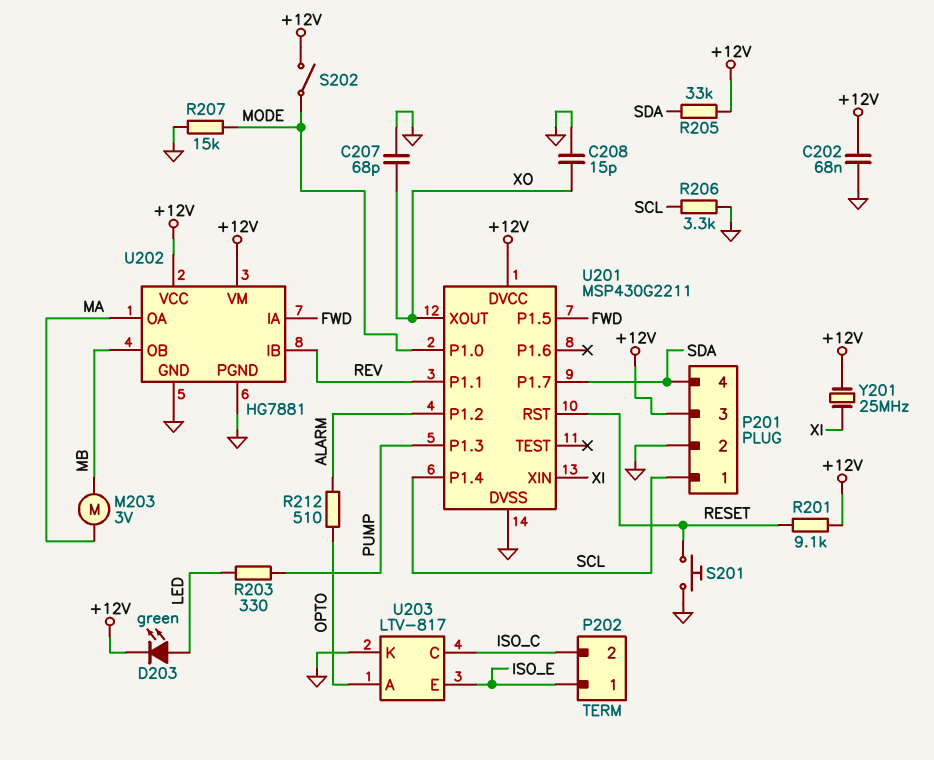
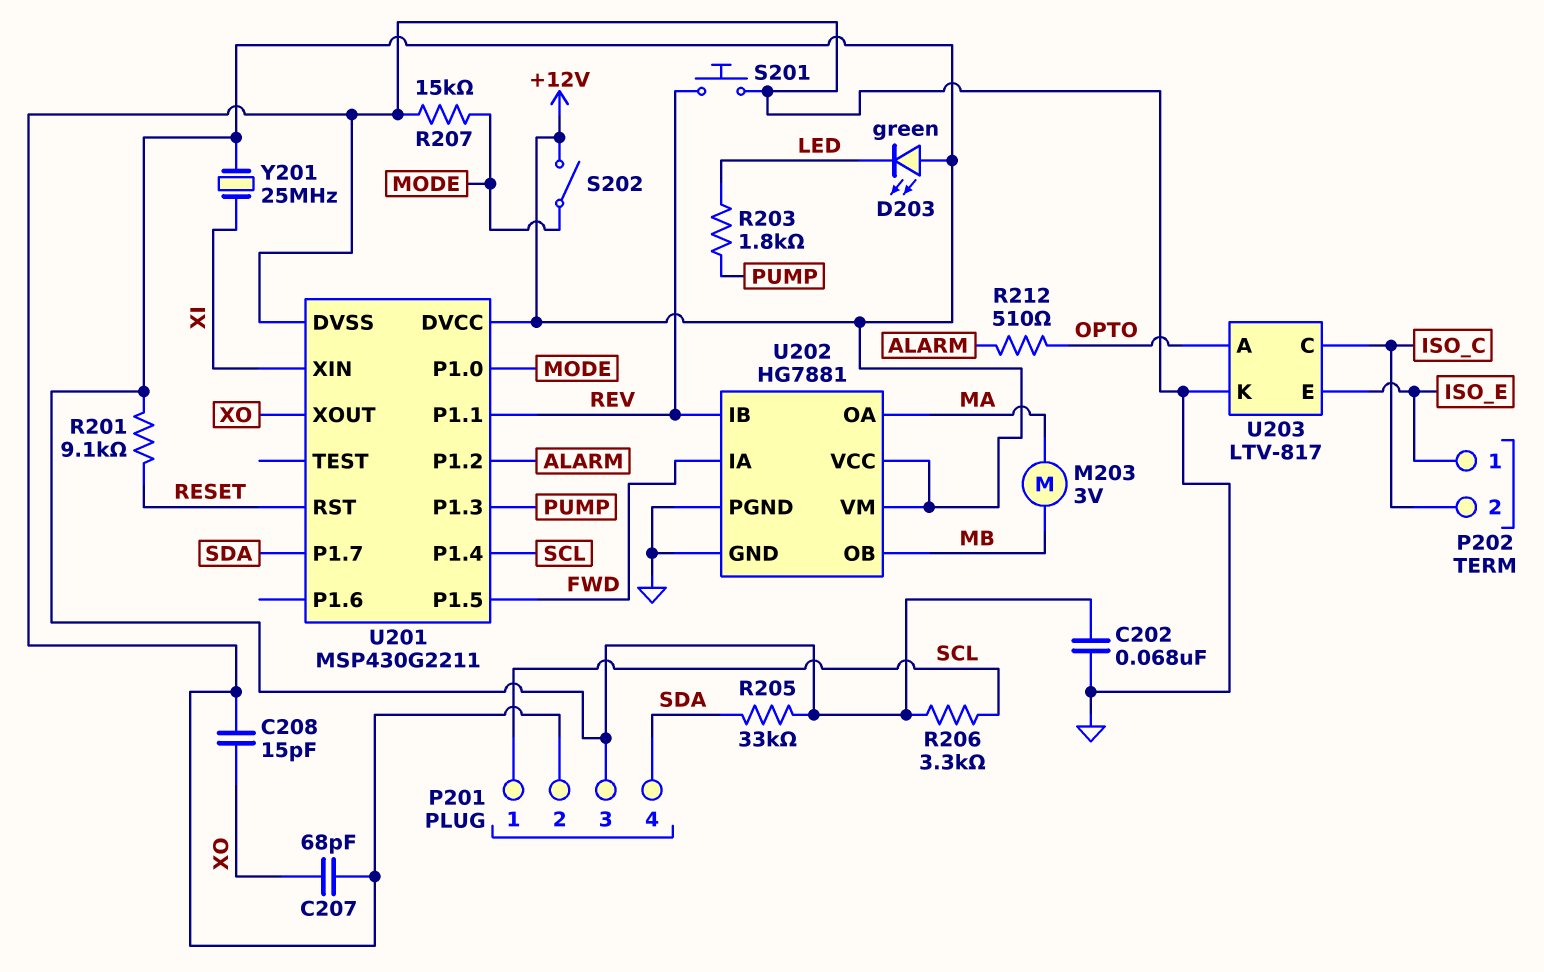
D203: LED green (A LED, K +12V) -> LED green (A +12V, K LED)
R203: 330 (LED, PUMP) -> 1.8k (LED, PUMP)
R206: 3.3k (GND, SCL) -> 3.3k (+12V, SCL)
S201: button (GND, RESET) -> button (GND, REV)

